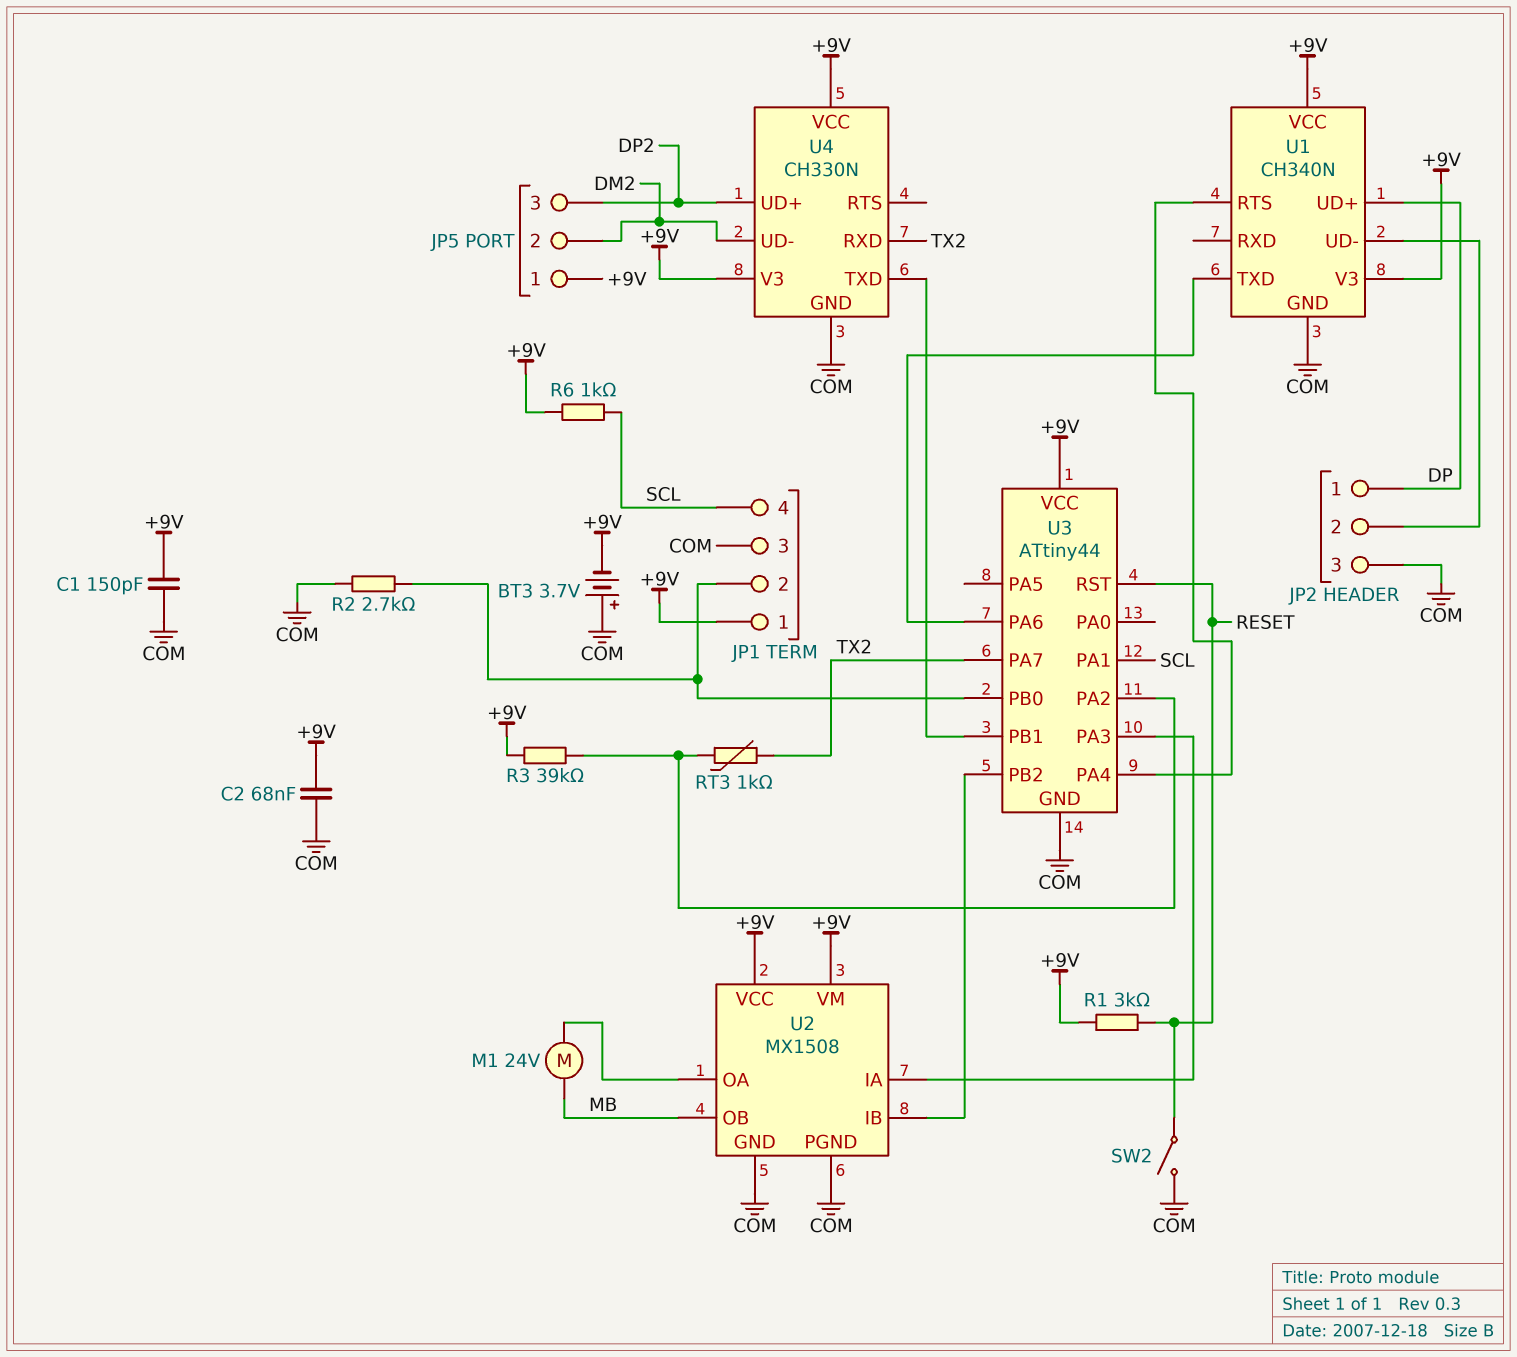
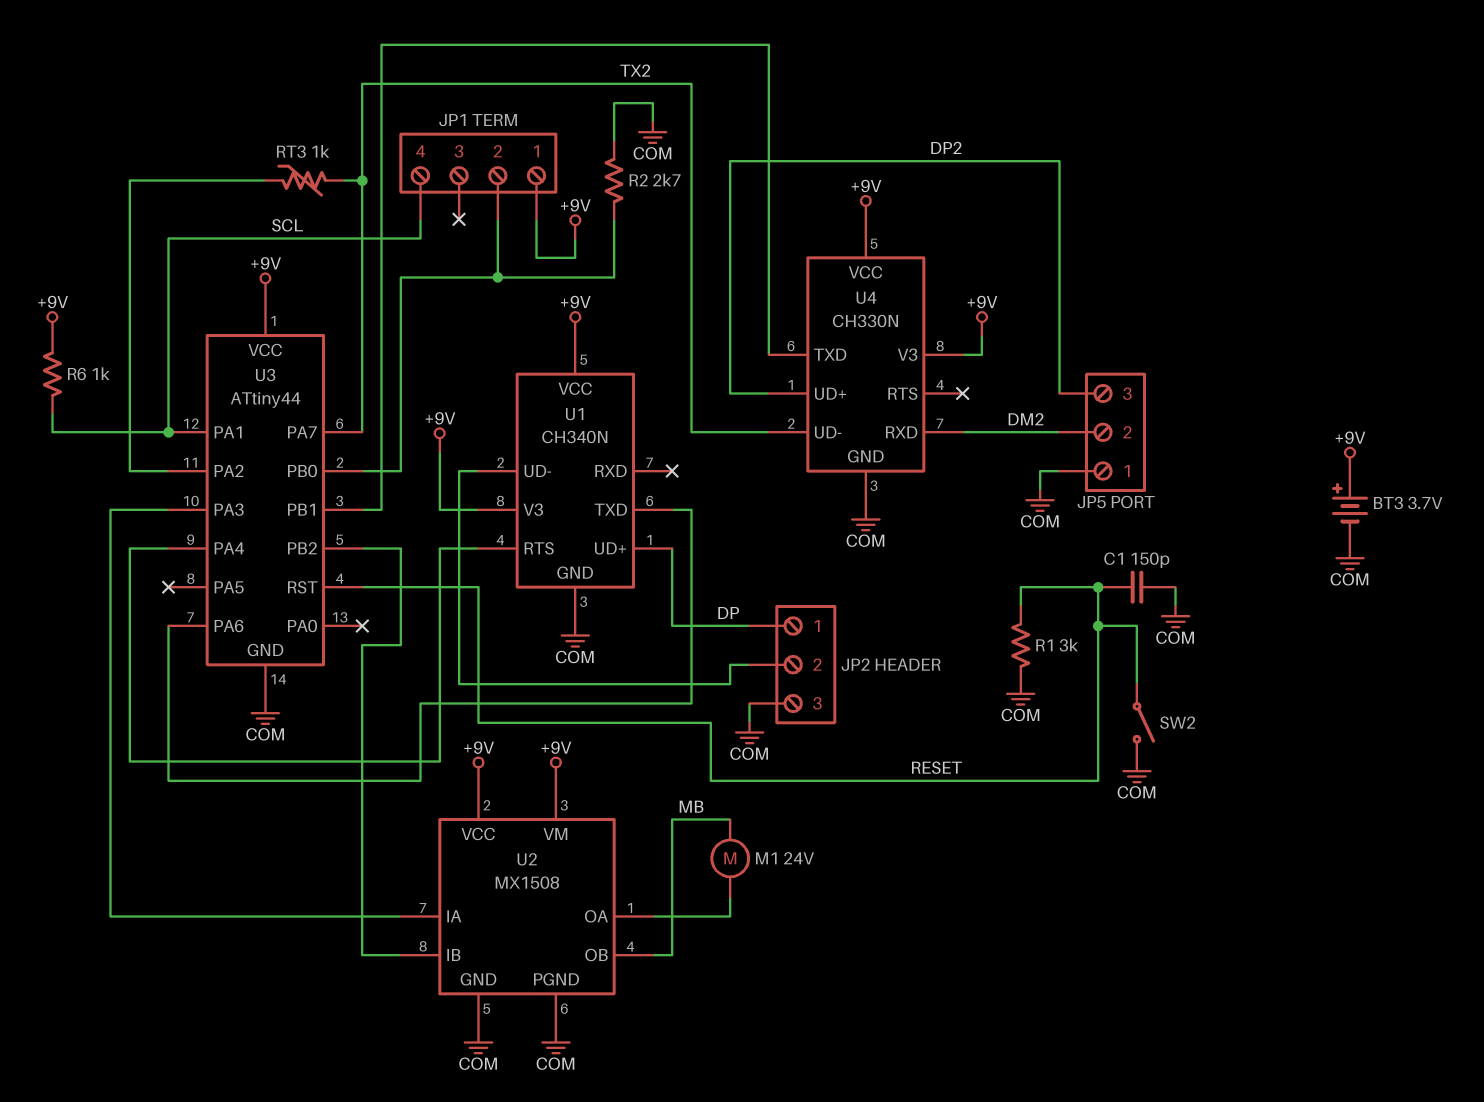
BT3: 3.7V (plus COM, minus +9V) -> 3.7V (plus +9V, minus COM)
C1: 150pF (+9V, COM) -> 150pF (COM, RESET)
C2: 68nF (+9V, COM) -> none
JP1 pin 3: COM -> none
JP5 pin 1: +9V -> COM
R1: 3k (+9V, RESET) -> 3k (COM, RESET)
R3: 39k (+9V, U3/PA2) -> none
U4 pin RXD: TX2 -> DM2
U4 pin UD-: DM2 -> TX2

